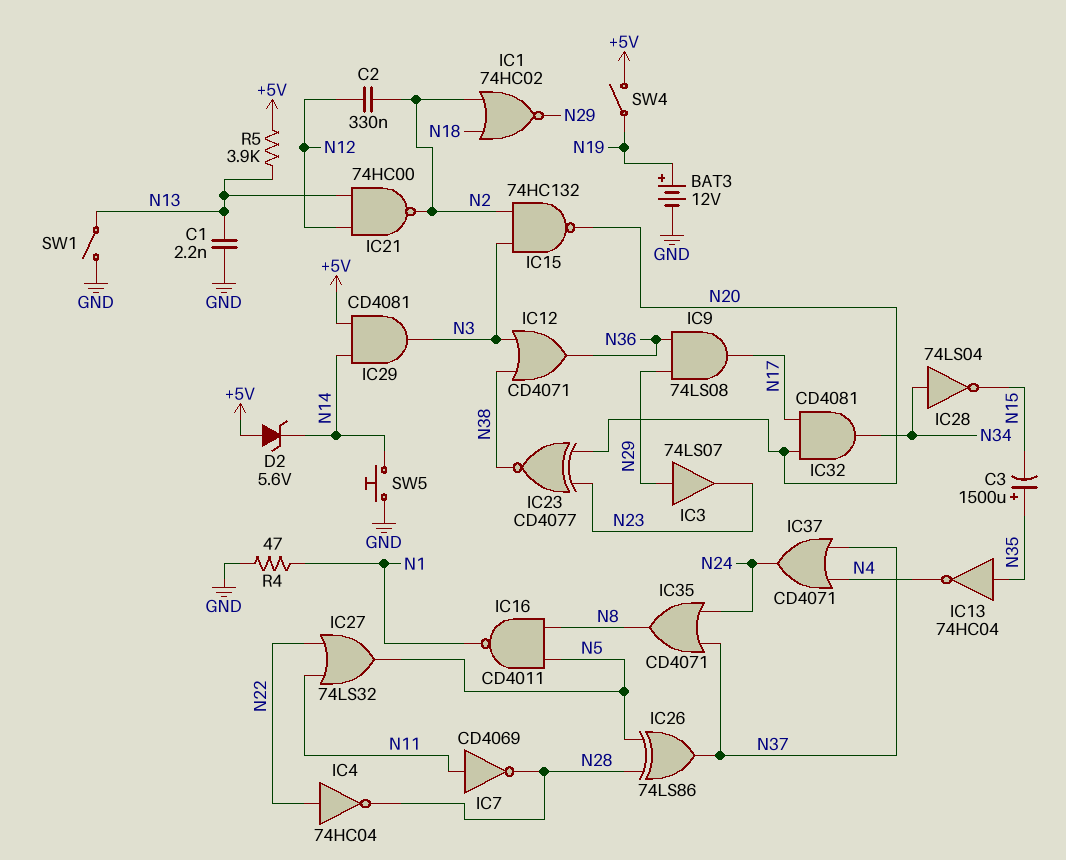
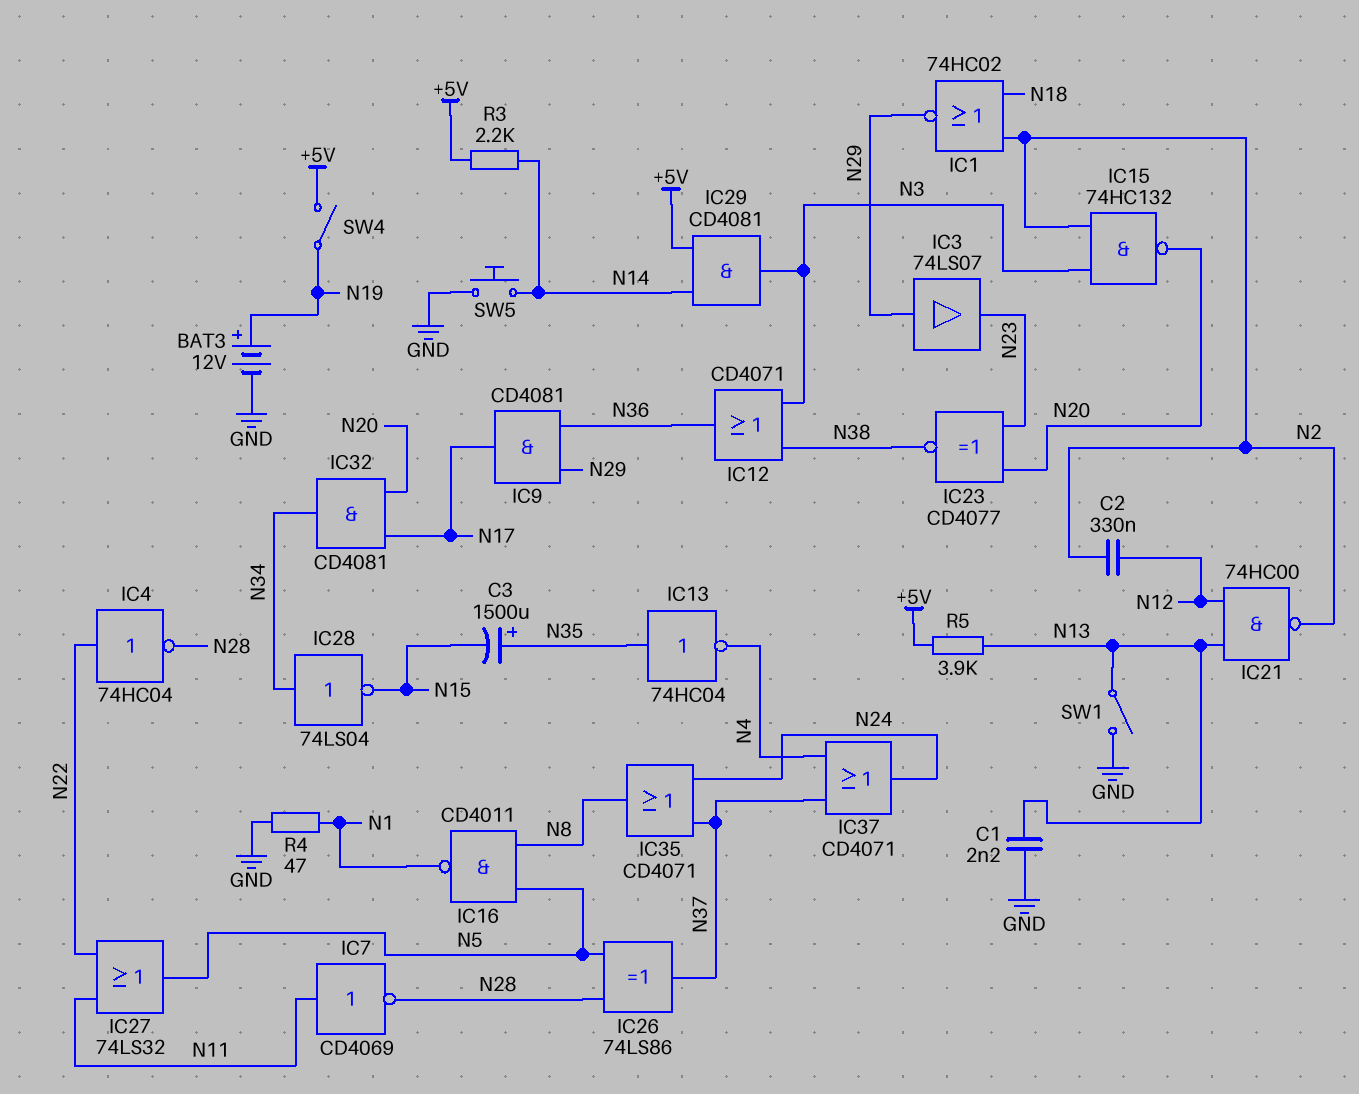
D2: zener 5.6V (A +5V, K N14) -> none
IC9: AND 74LS08 (in N29, in N36, out N17) -> AND CD4081 (in N29, in N36, out N17)
R3: none -> 2.2k (+5V, N14)

